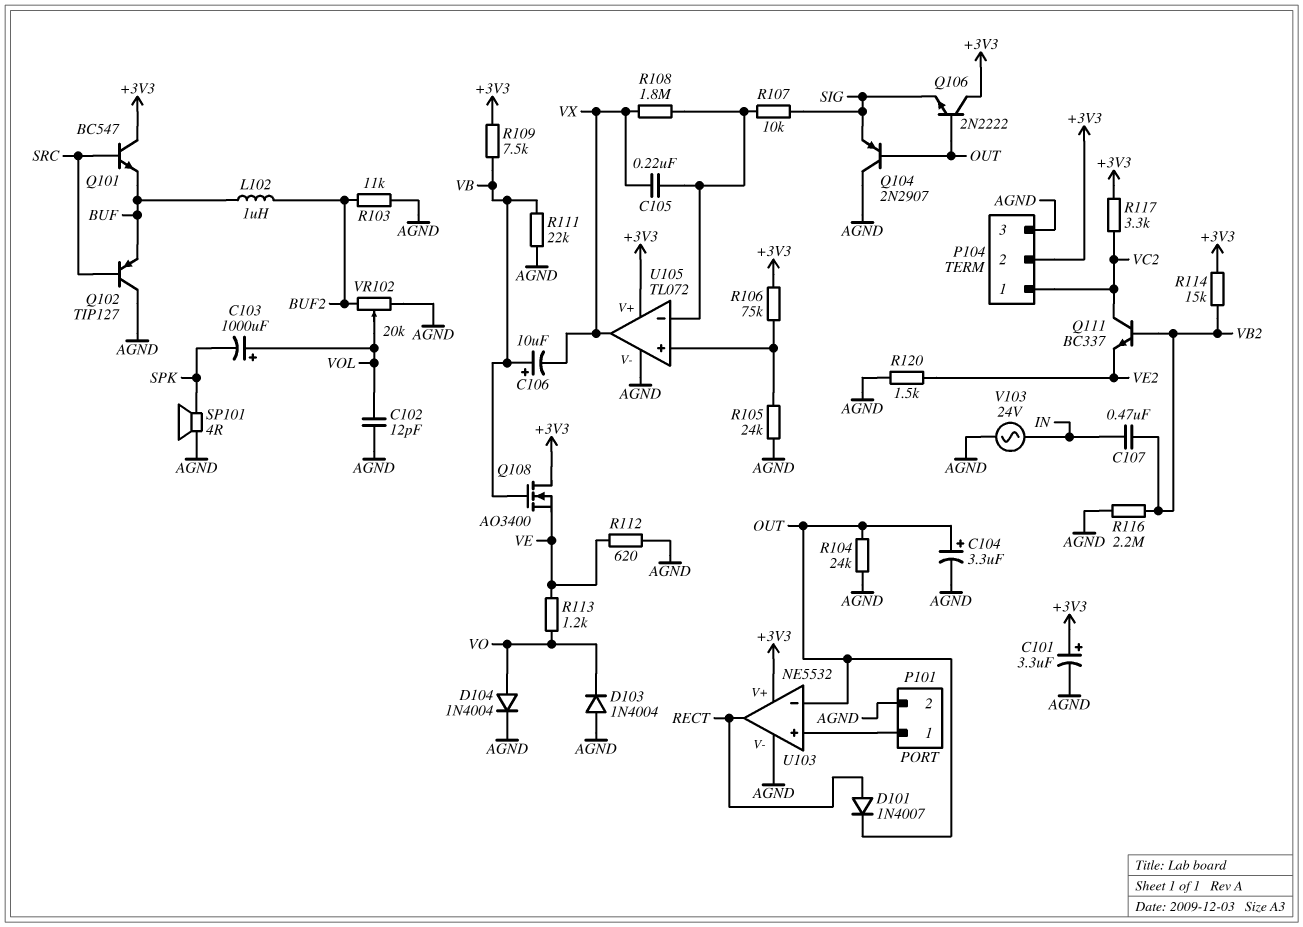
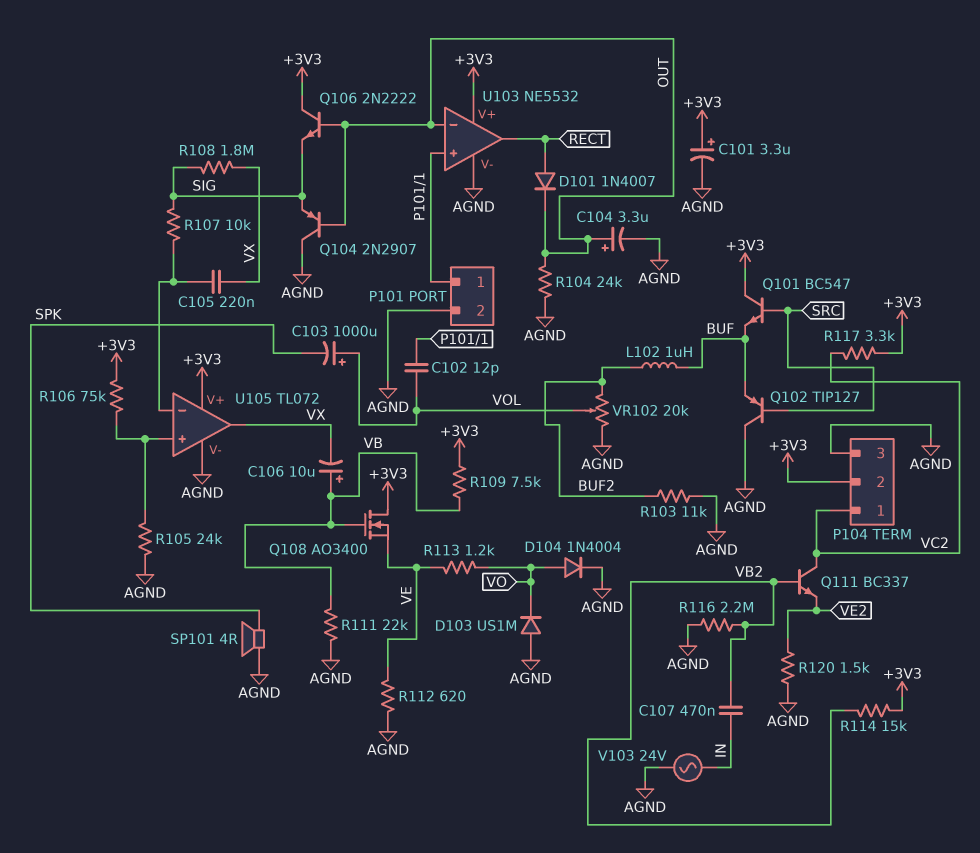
C102: 12pF (AGND, VOL) -> 12pF (P101/1, VOL)
D103: diode 1N4004 (A AGND, K VO) -> diode US1M (A AGND, K VO)
R108: 1.8M (U105/in-, VX) -> 1.8M (SIG, VX)

